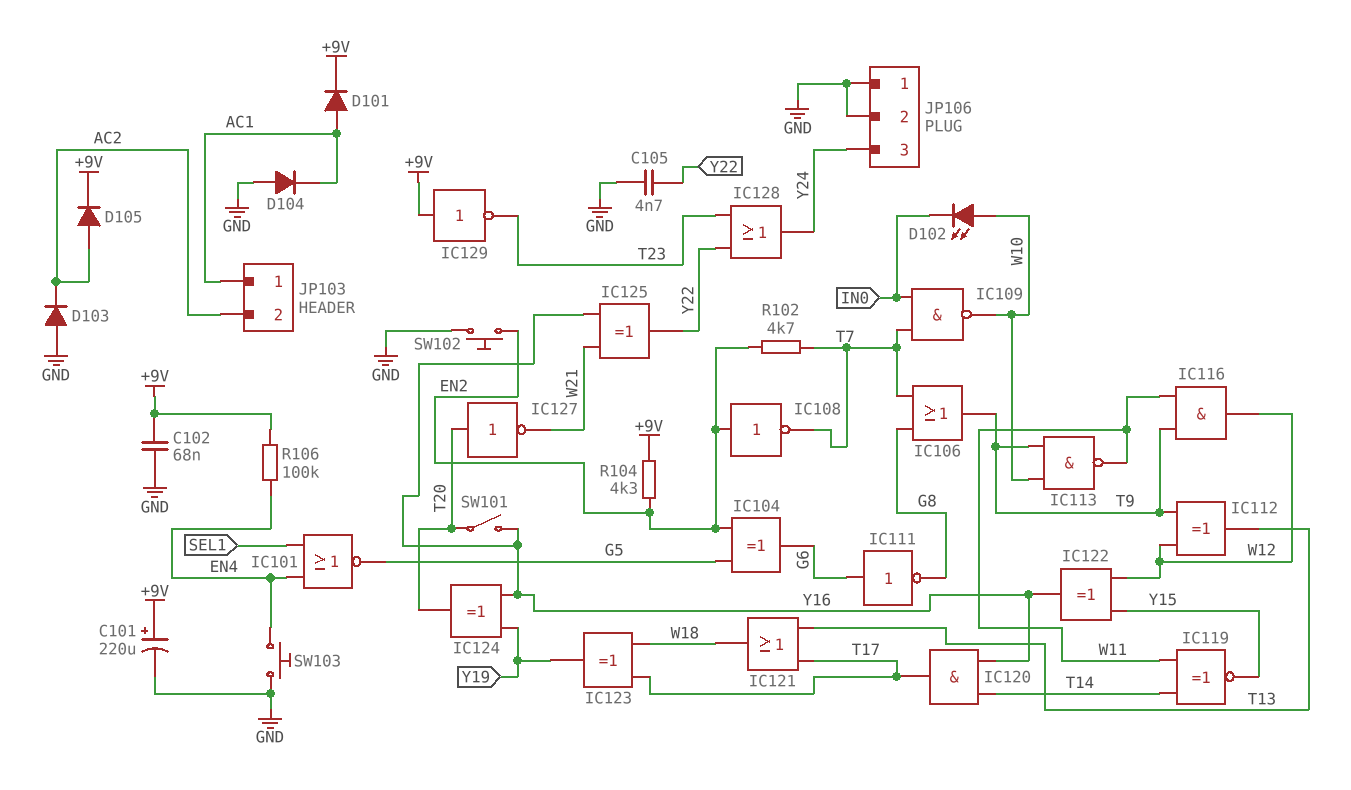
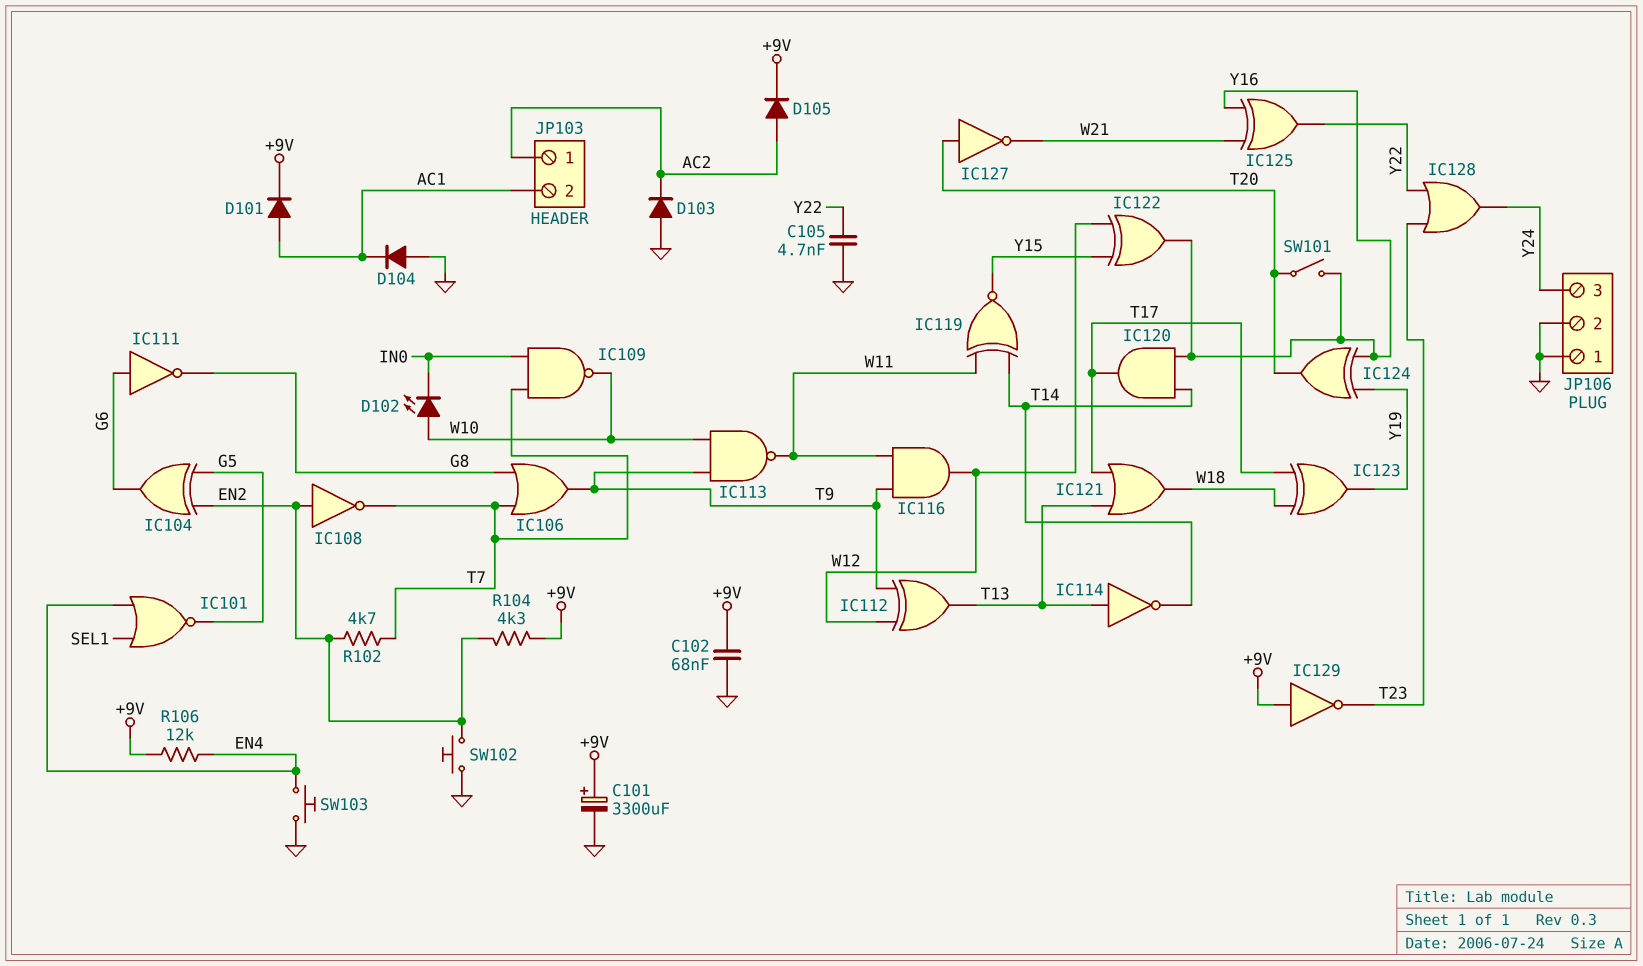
C101: 220uF (plus +9V, minus GND) -> 3300uF (plus +9V, minus GND)
IC114: none -> NOT (in T13, out T14)
JP103 pin 1: AC1 -> AC2
JP103 pin 2: AC2 -> AC1
R106: 100k (+9V, EN4) -> 12k (+9V, EN4)

